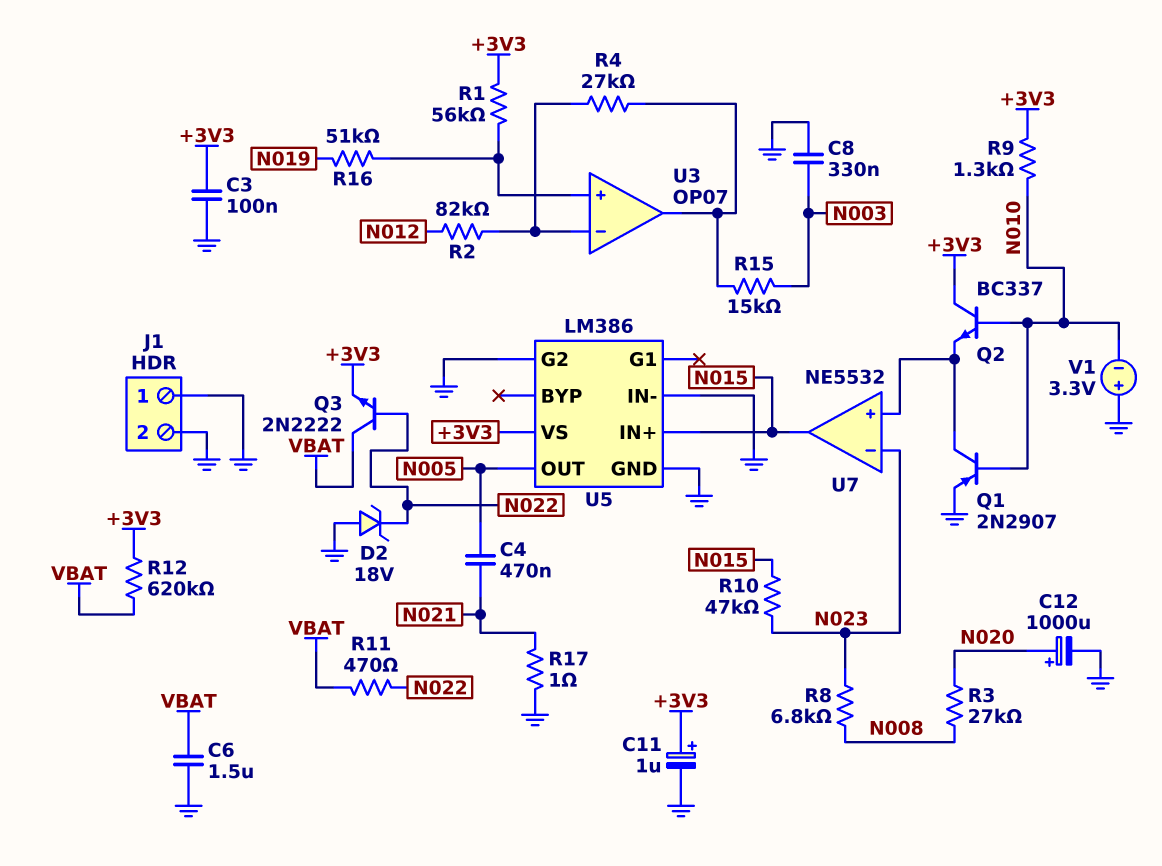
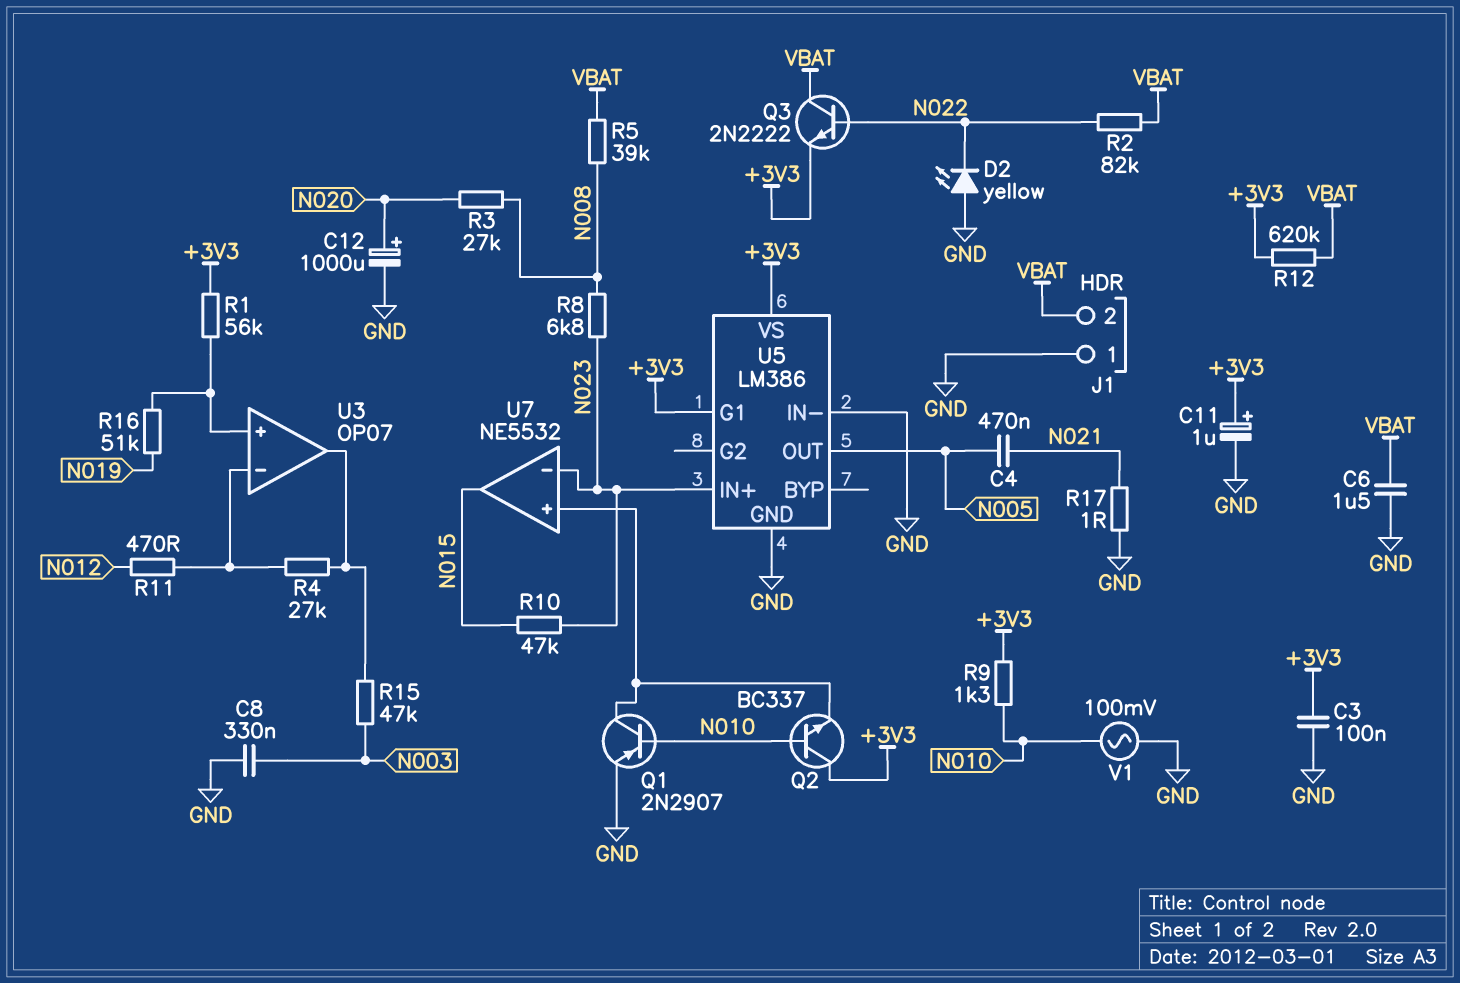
D2: zener 18V (A GND, K N022) -> LED yellow (A GND, K N022)
J1 pin 2: GND -> VBAT
R2: 82k (N012, U3/in-) -> 82k (N022, VBAT)
R5: none -> 39k (N008, VBAT)
R11: 470 (N022, VBAT) -> 470 (N012, U3/in-)
R15: 15k (N003, U3/out) -> 47k (N003, U3/out)
U5 pin G1: none -> +3V3
U5 pin G2: GND -> none
U5 pin IN+: N015 -> N023
V1: 3.3V (plus GND, minus N010) -> AC 100mV (GND, N010)

